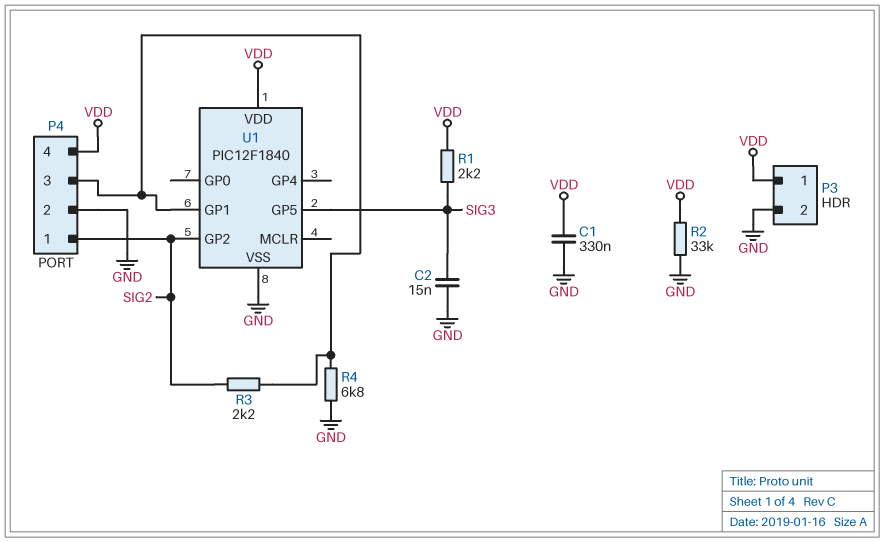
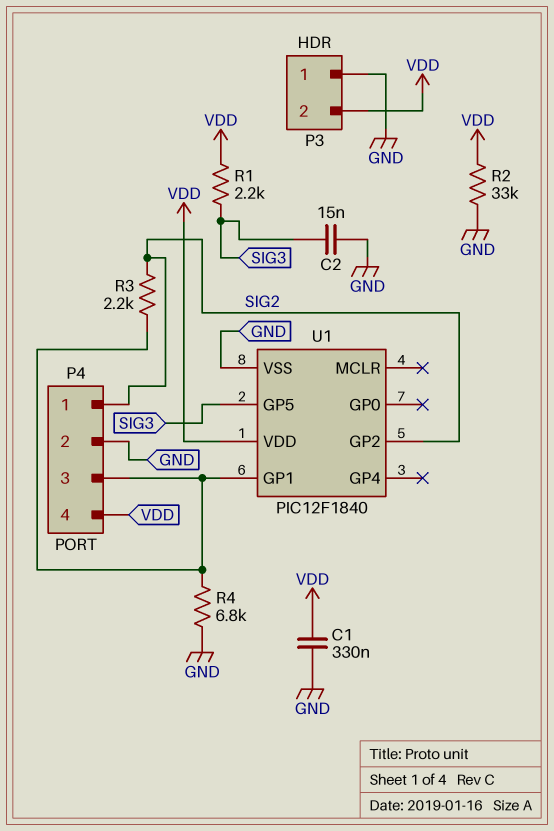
P3 pin 1: VDD -> GND
P3 pin 2: GND -> VDD

